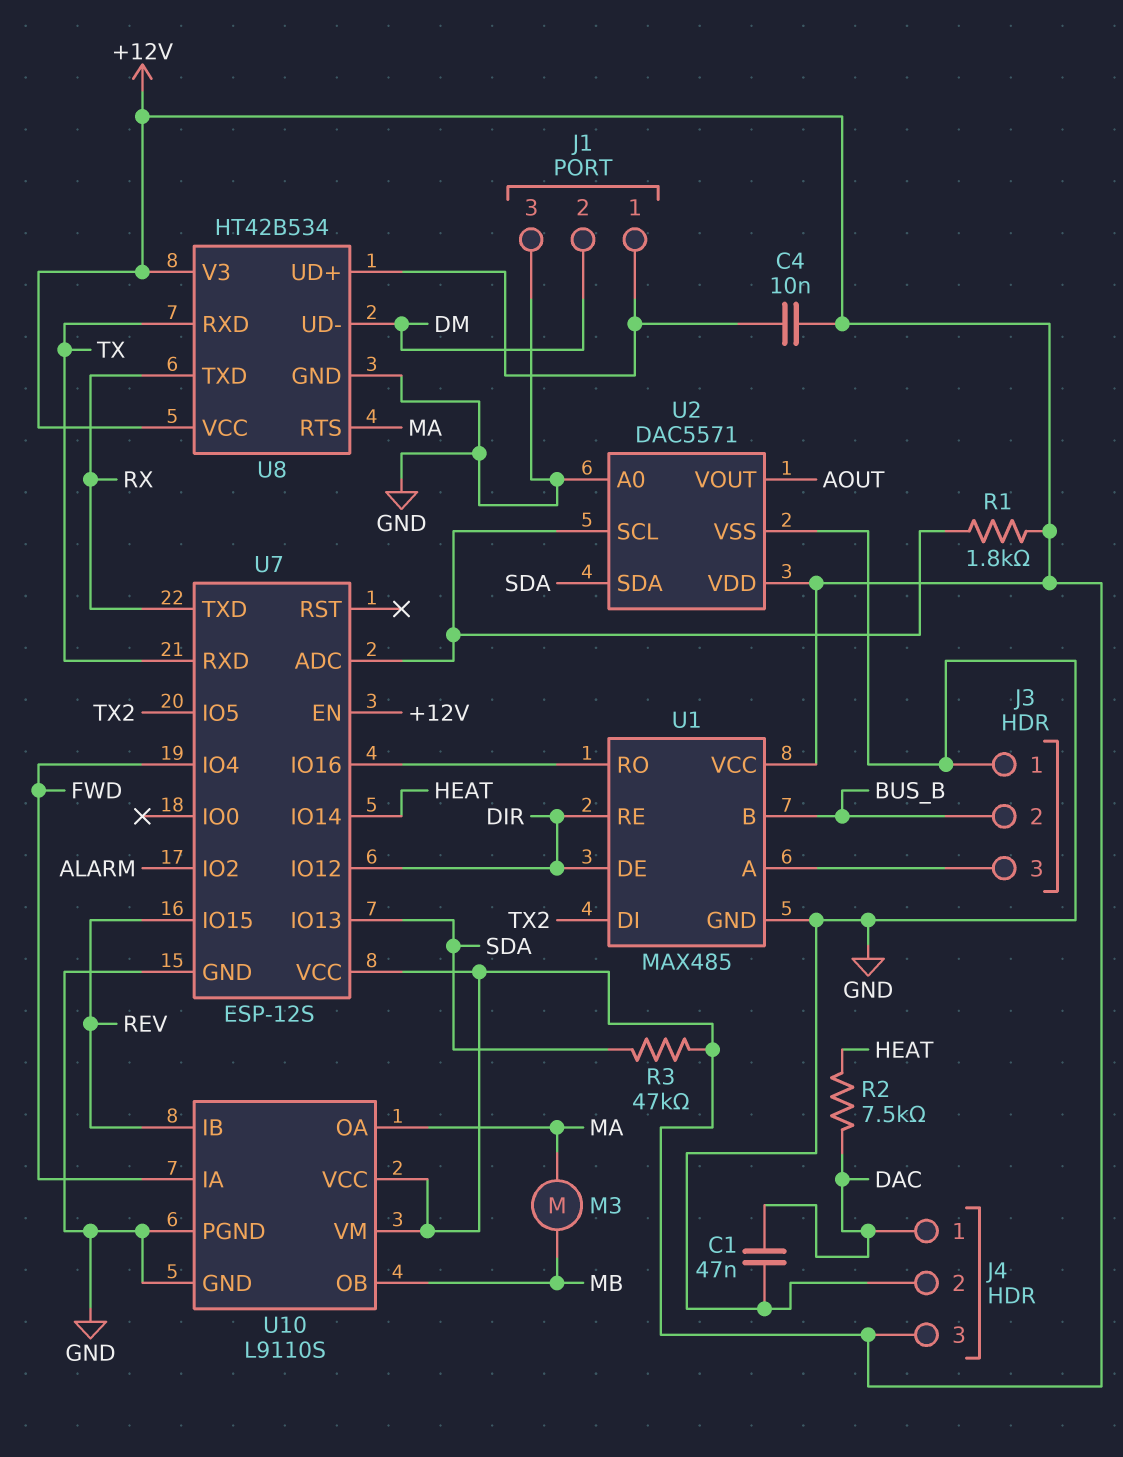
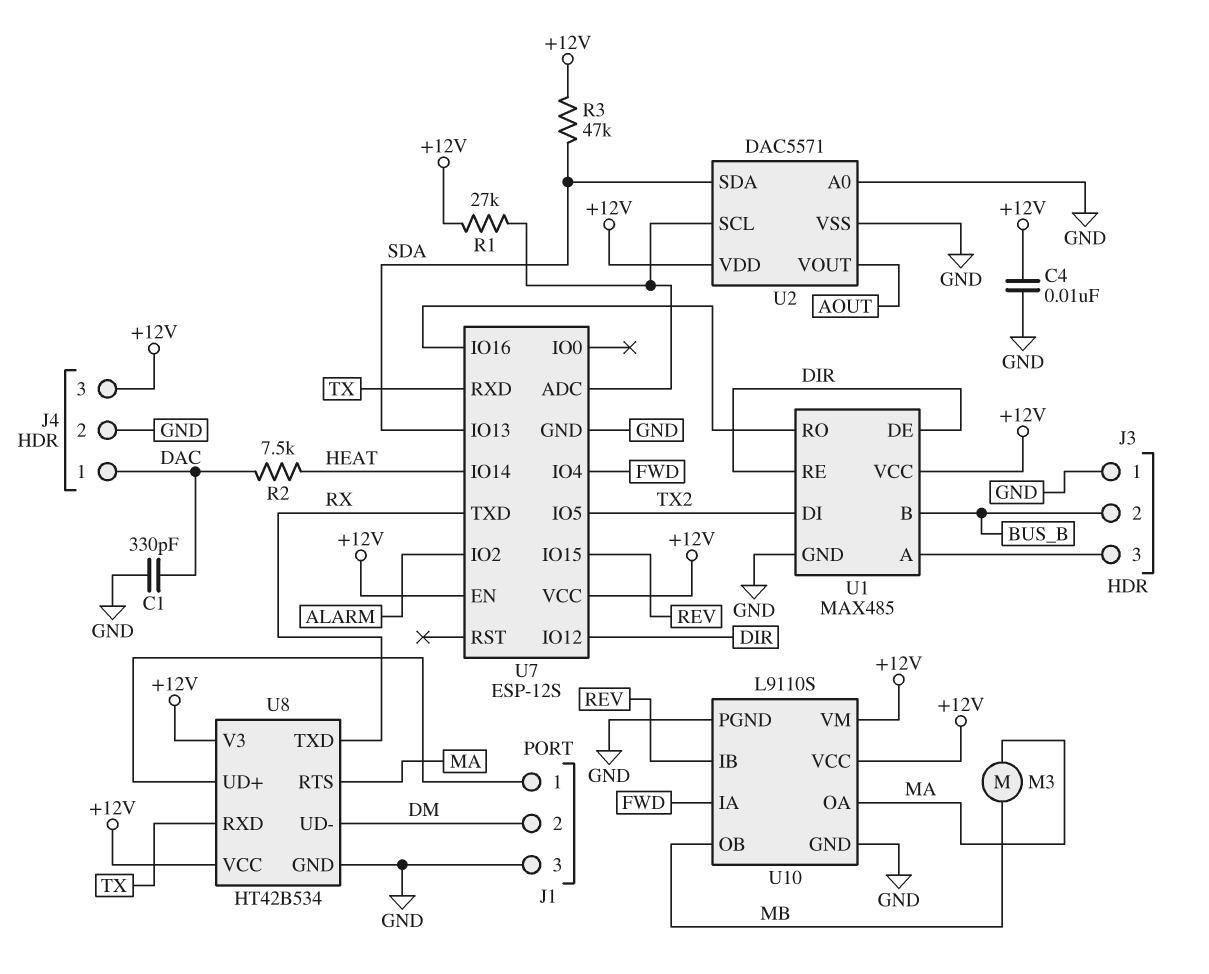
C1: 47nF (DAC, GND) -> 330pF (DAC, GND)
C4: 10nF (+12V, J1/1) -> 10nF (+12V, GND)
R1: 1.8k (+12V, U2/SCL) -> 27k (+12V, U2/SCL)

